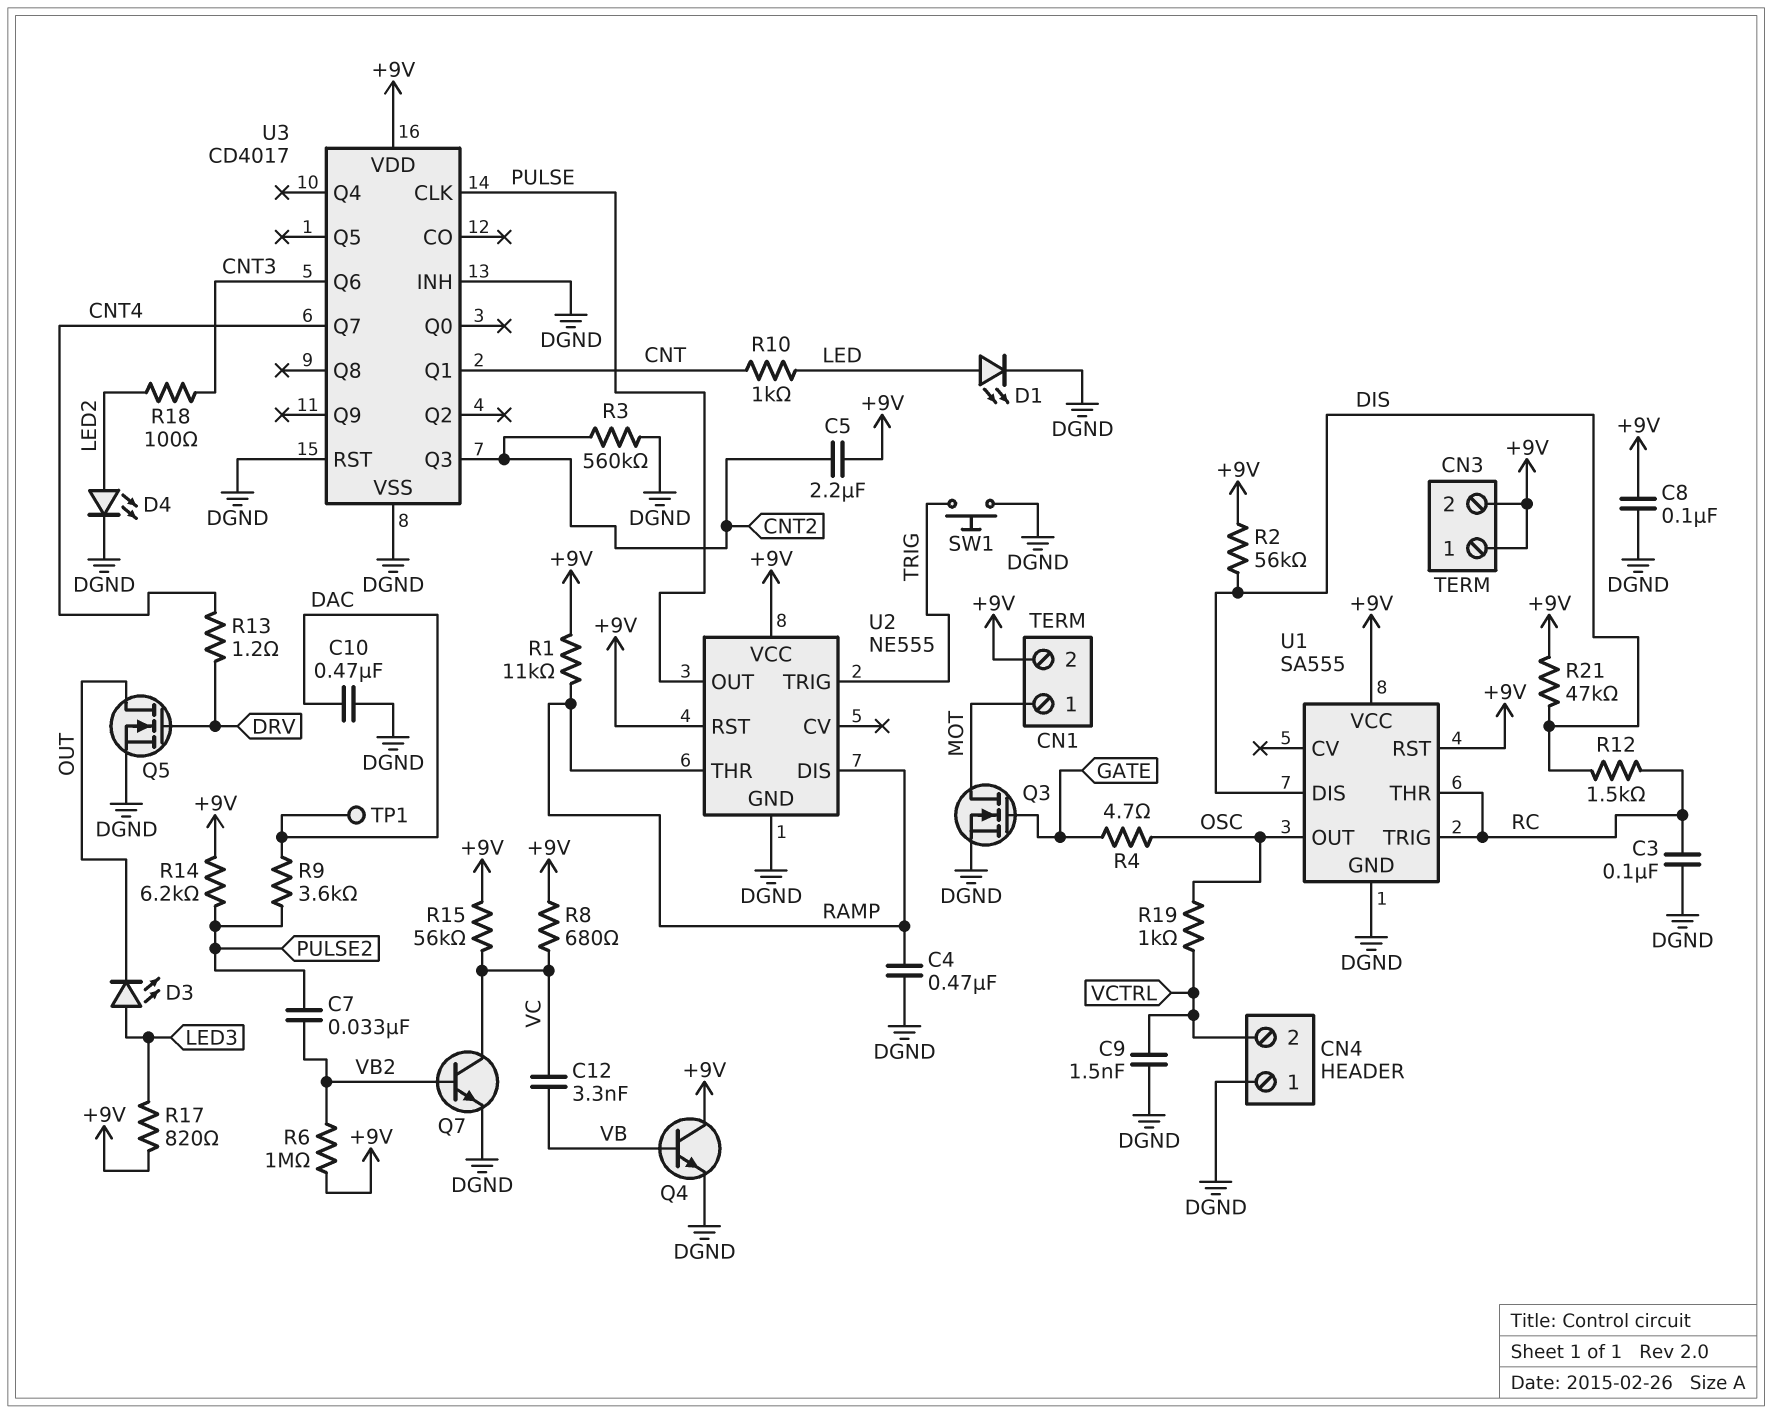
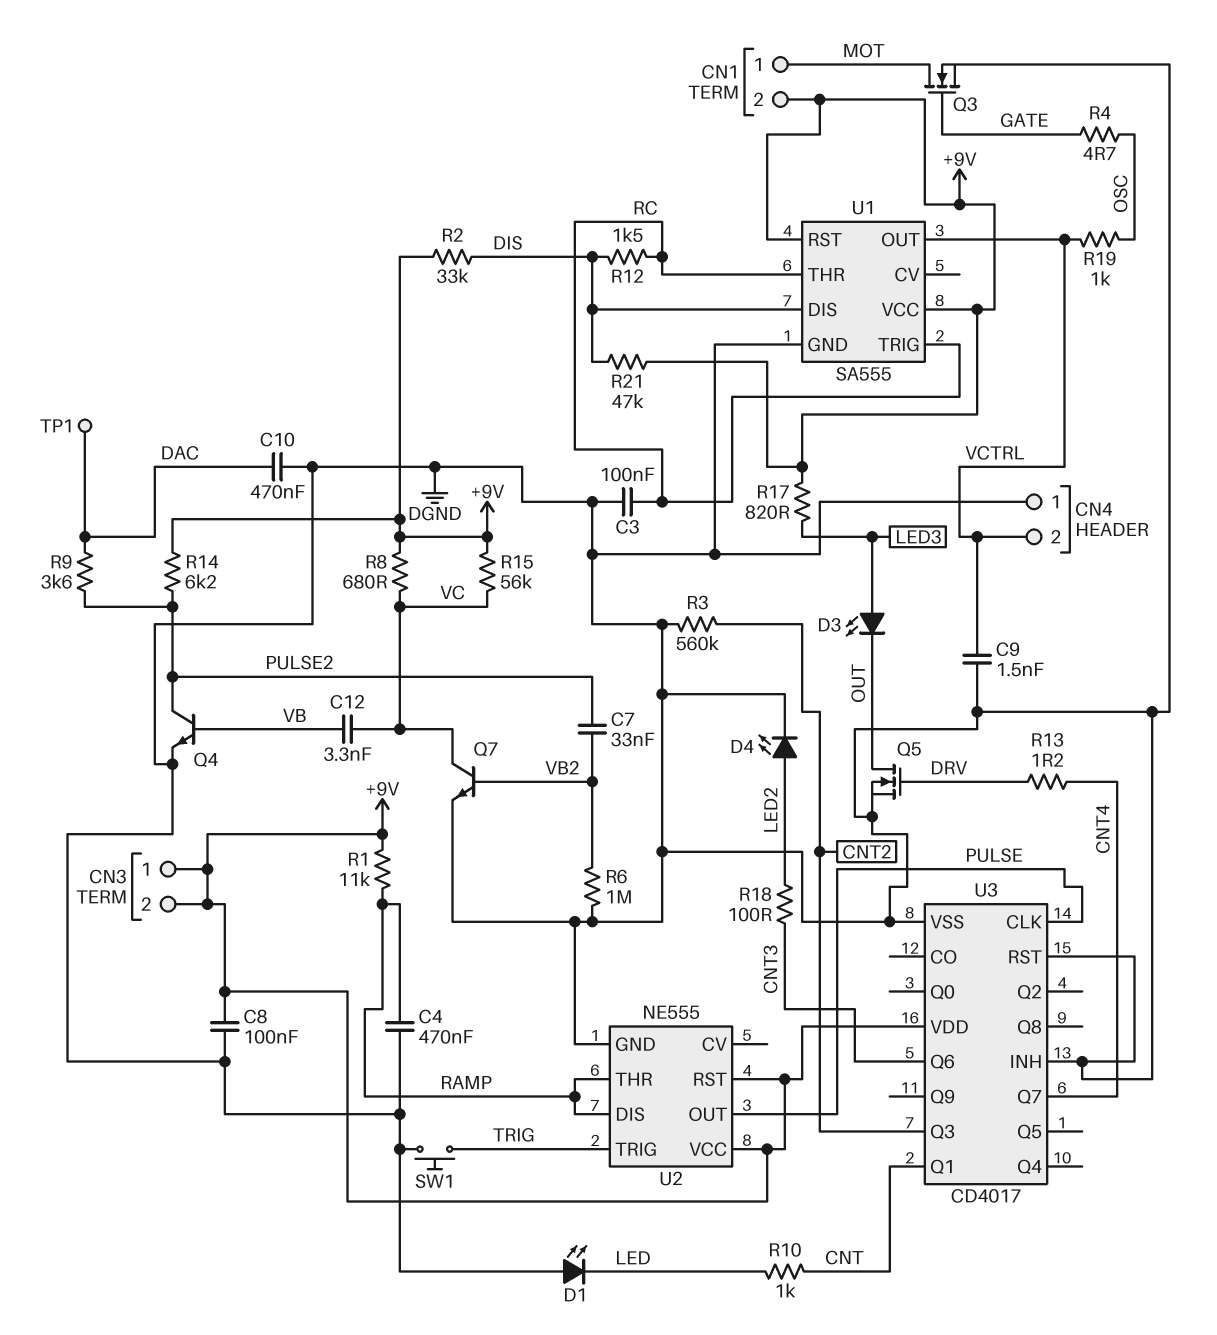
C5: 2.2uF (+9V, CNT2) -> none
D1: LED (A LED, K DGND) -> LED (A DGND, K LED)
Q4: NPN (B VB, C +9V, E DGND) -> NPN (B VB, C PULSE2, E DGND)
R2: 56k (+9V, DIS) -> 33k (+9V, DIS)
R6: 1M (+9V, VB2) -> 1M (DGND, VB2)
U1 pin OUT: OSC -> VCTRL

